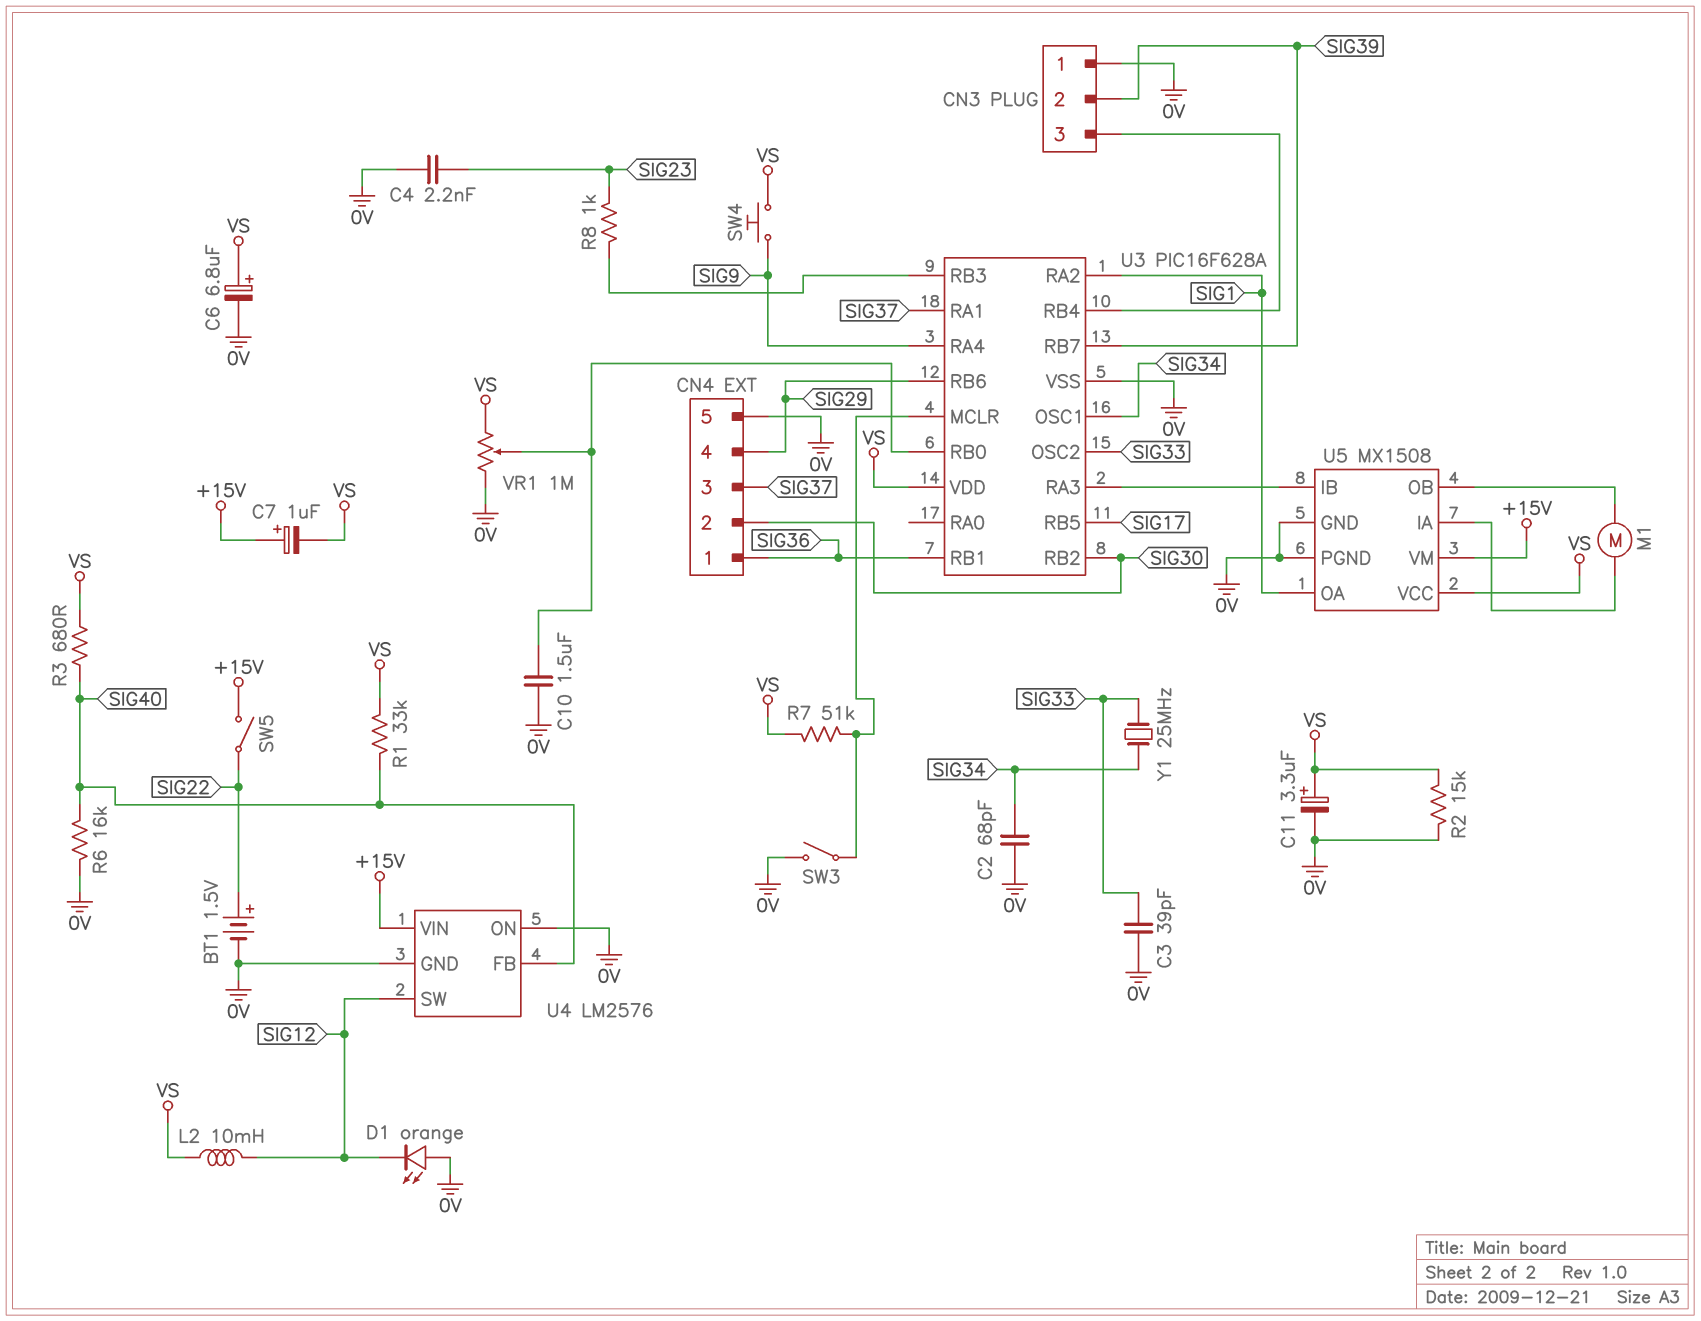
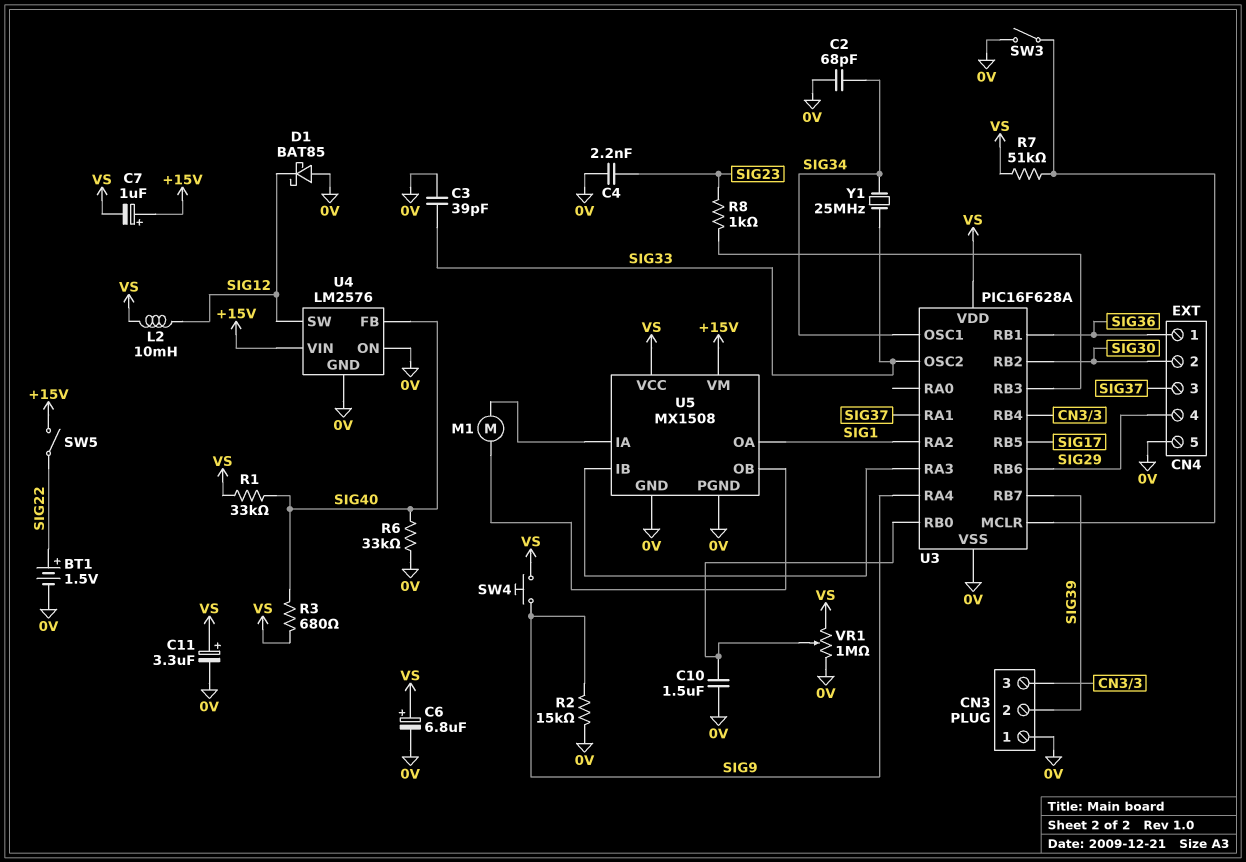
D1: LED orange (A 0V, K SIG12) -> schottky BAT85 (A 0V, K SIG12)
R2: 15k (0V, VS) -> 15k (0V, SIG9)
R6: 16k (0V, SIG40) -> 33k (0V, SIG40)

